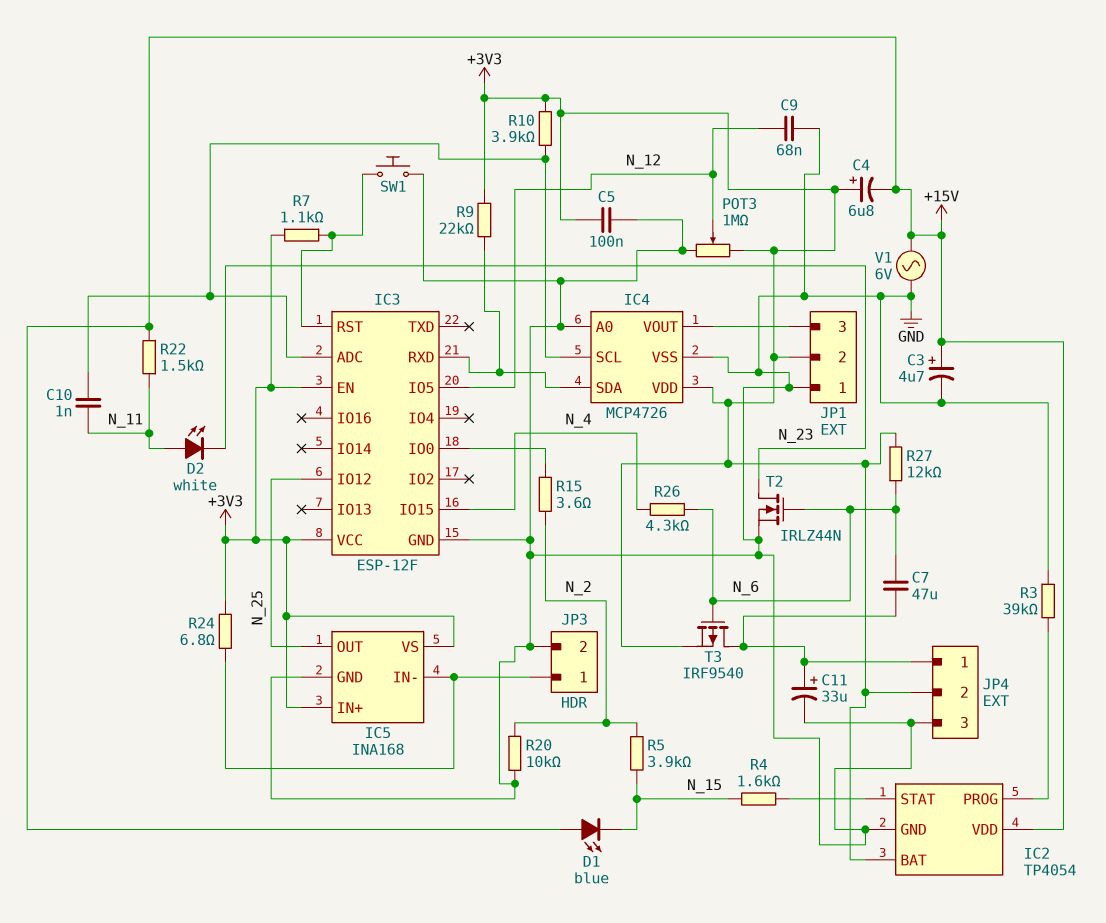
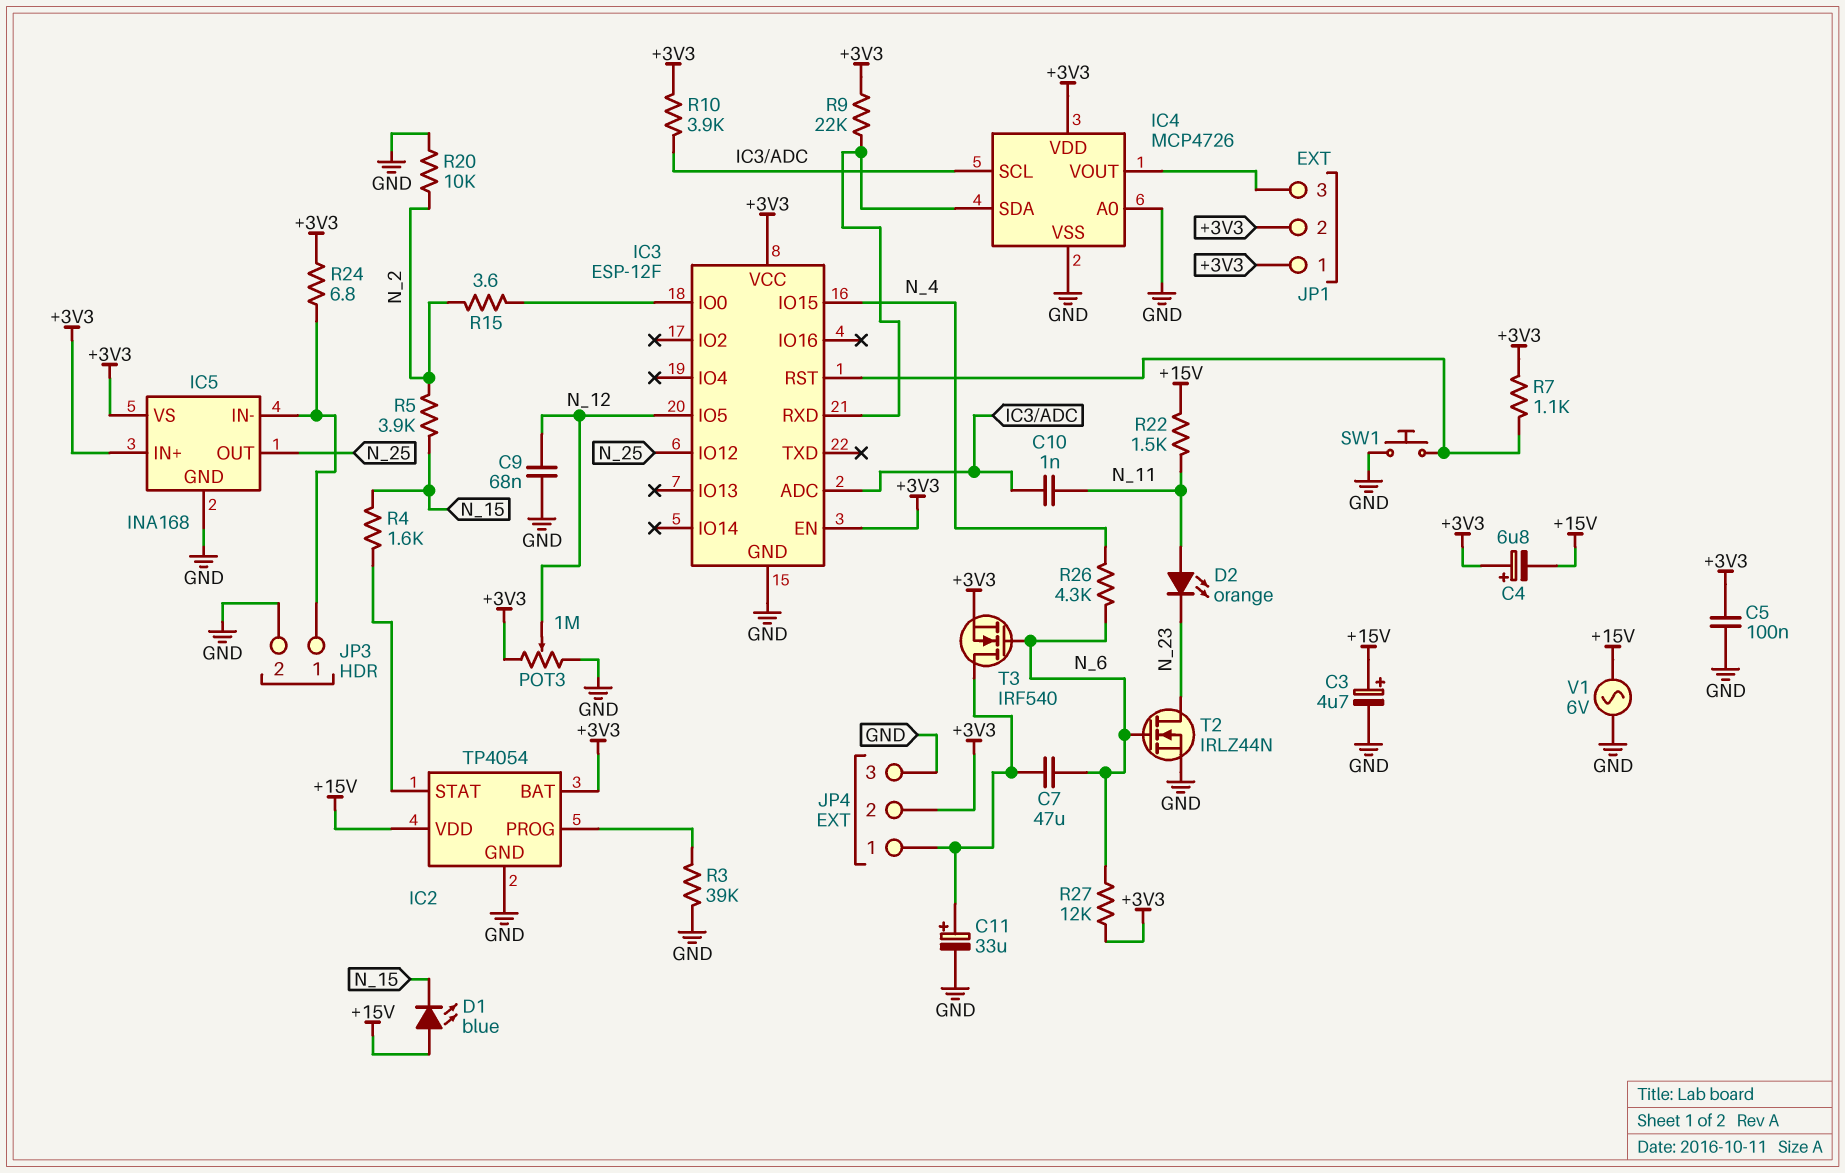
D2: LED white (A N_11, K N_23) -> LED orange (A N_11, K N_23)
JP1 pin 1: GND -> +3V3
T3: PMOS IRF9540 (G N_6, D JP4/1, S +3V3) -> NMOS IRF540 (G N_6, D JP4/1, S +3V3)

